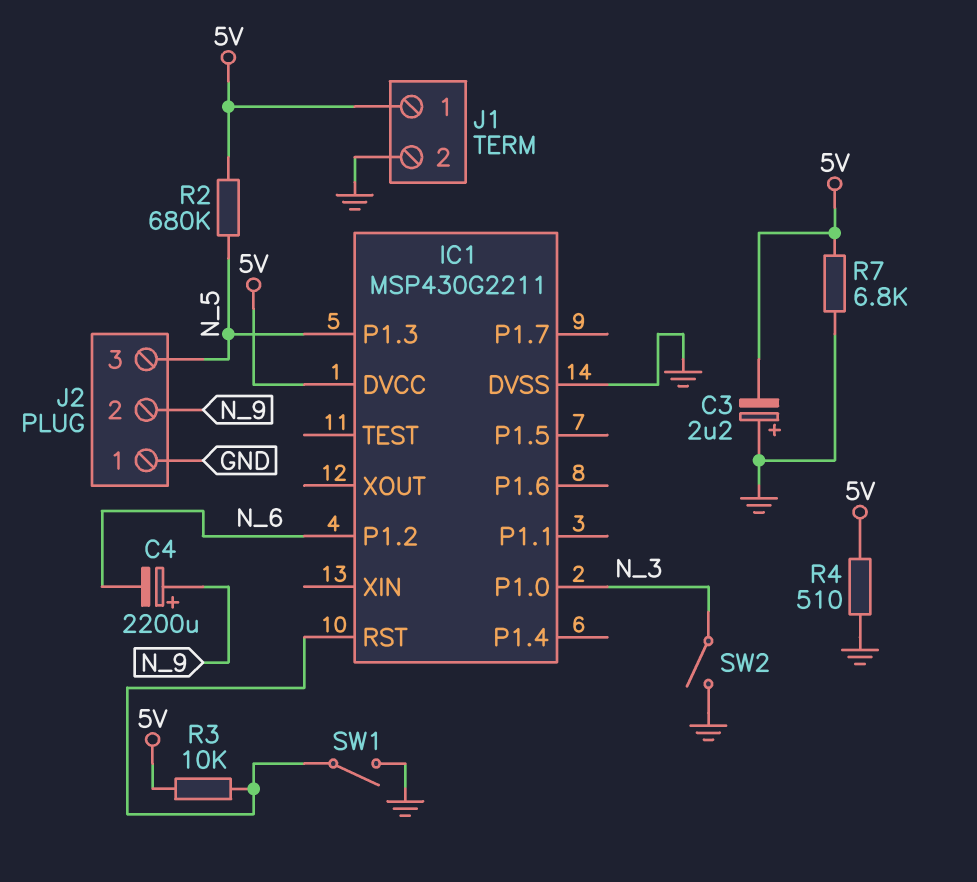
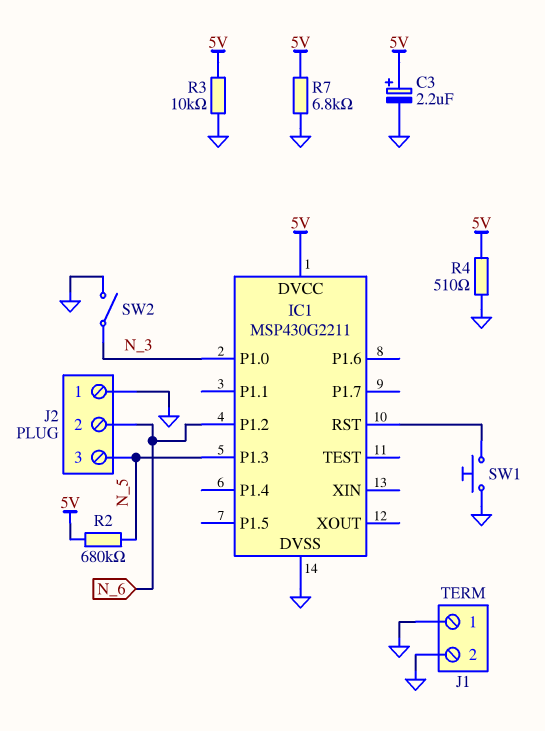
C3: 2.2uF (plus GND, minus 5V) -> 2.2uF (plus 5V, minus GND)
C4: 2200uF (plus N_9, minus N_6) -> none
J1 pin 1: 5V -> GND
J2 pin 2: N_9 -> N_6
R3: 10k (5V, IC1/RST) -> 10k (5V, GND)
SW1: switch (GND, IC1/RST) -> button (GND, IC1/RST)

